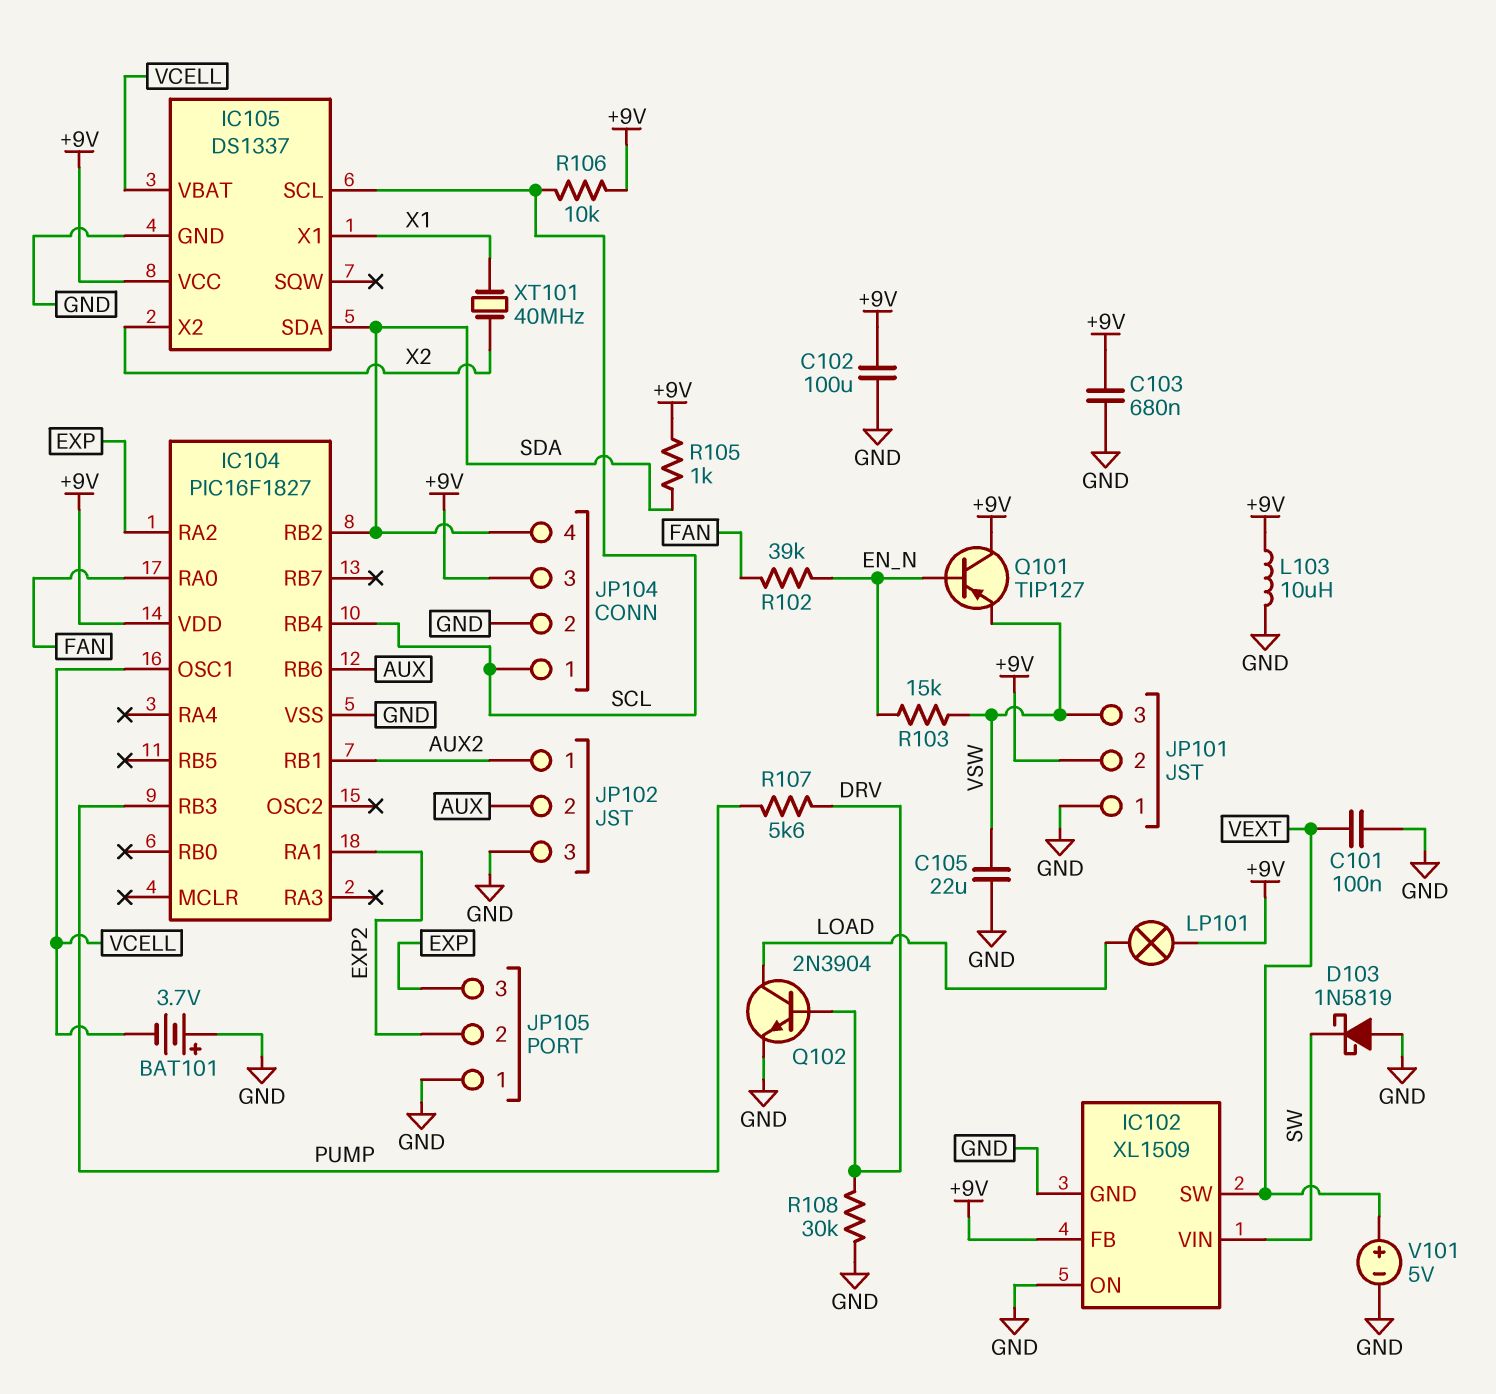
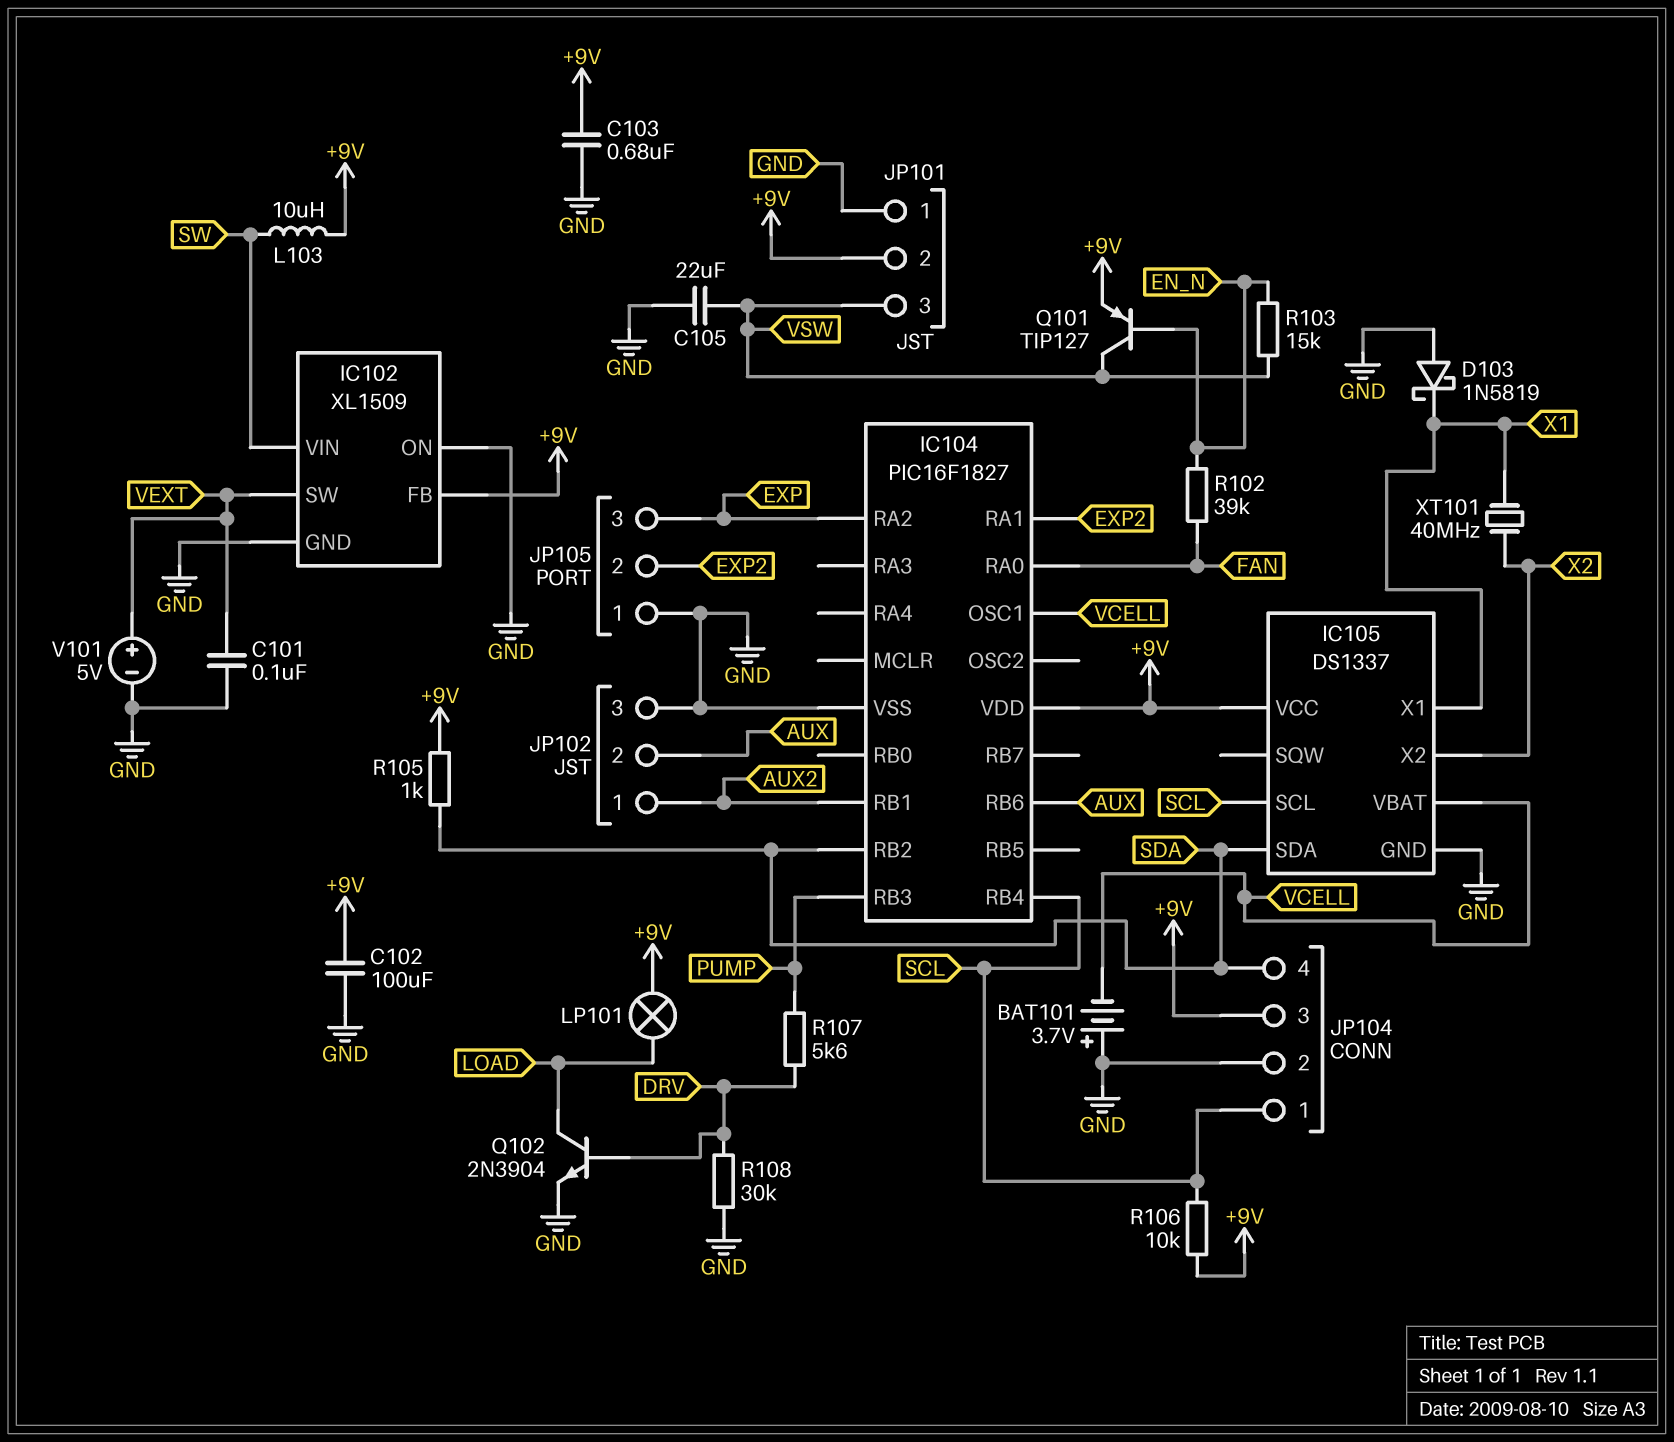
D103: schottky 1N5819 (A GND, K SW) -> schottky 1N5819 (A GND, K X1)
L103: 10uH (+9V, GND) -> 10uH (+9V, SW)
Q101: PNP TIP127 (B EN_N, C +9V, E VSW) -> PNP TIP127 (B EN_N, C VSW, E +9V)

